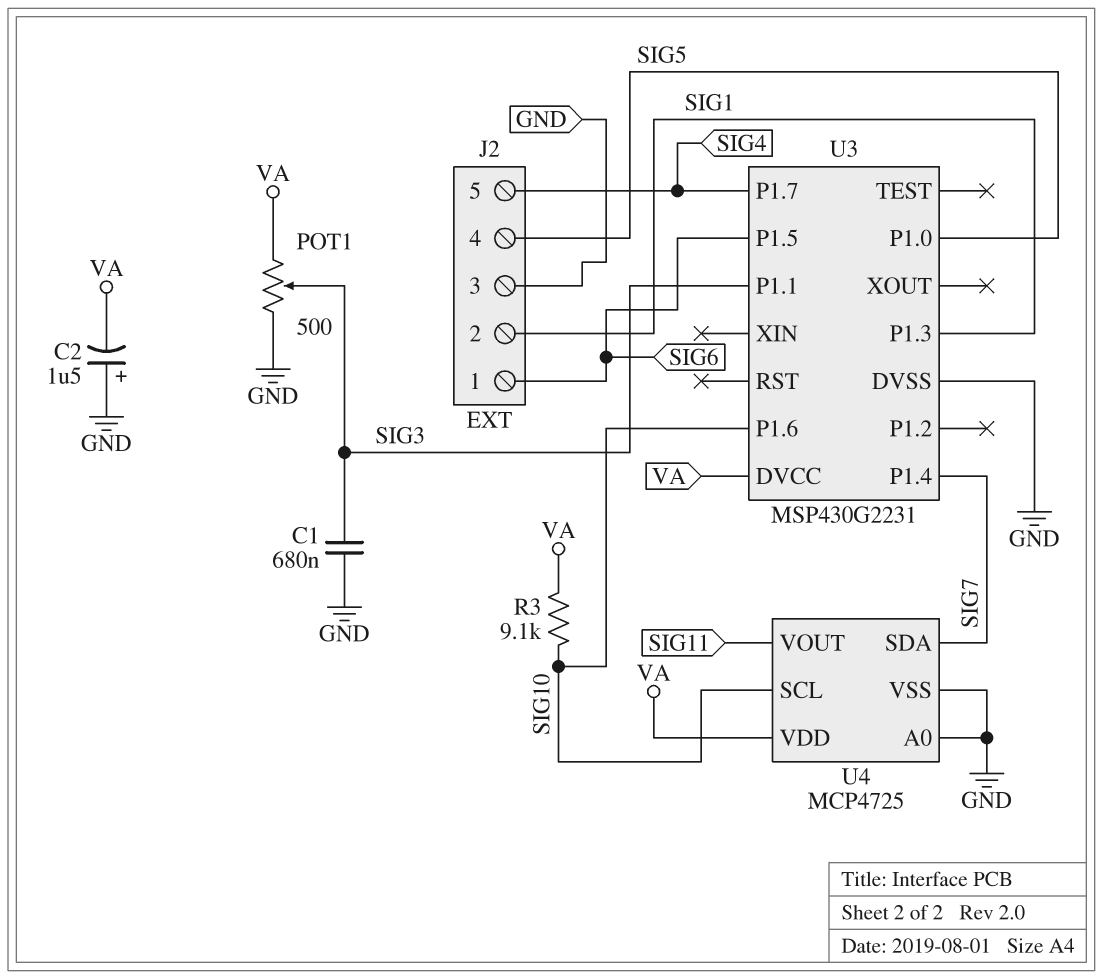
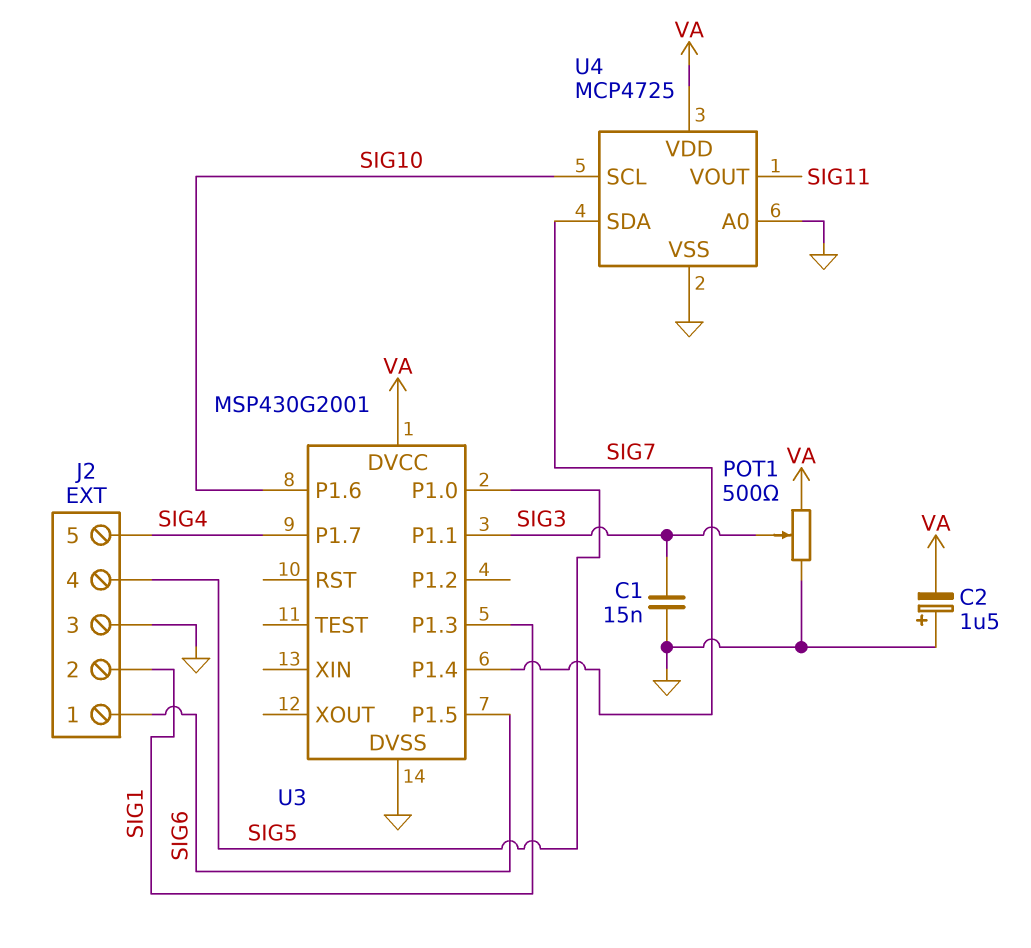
C1: 680nF (GND, SIG3) -> 15nF (GND, SIG3)
R3: 9.1k (SIG10, VA) -> none
U3: MSP430G2231 -> MSP430G2001

